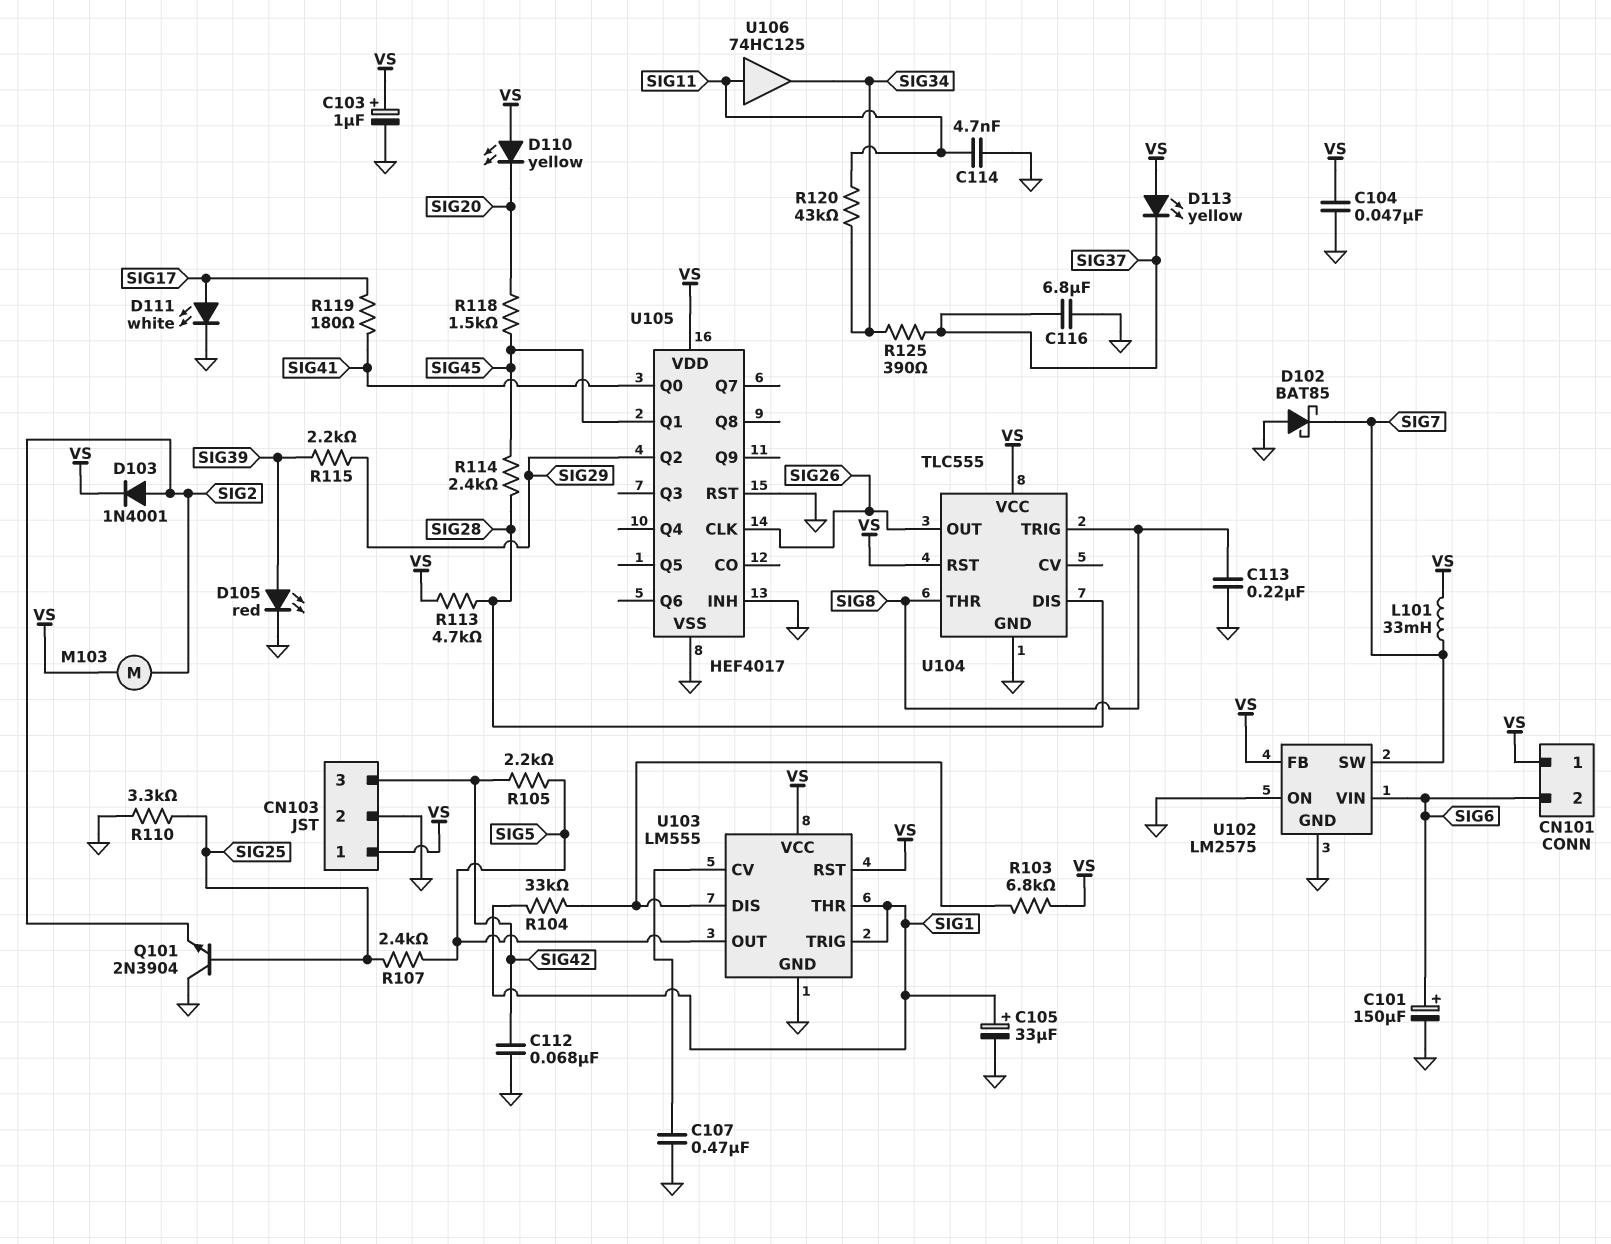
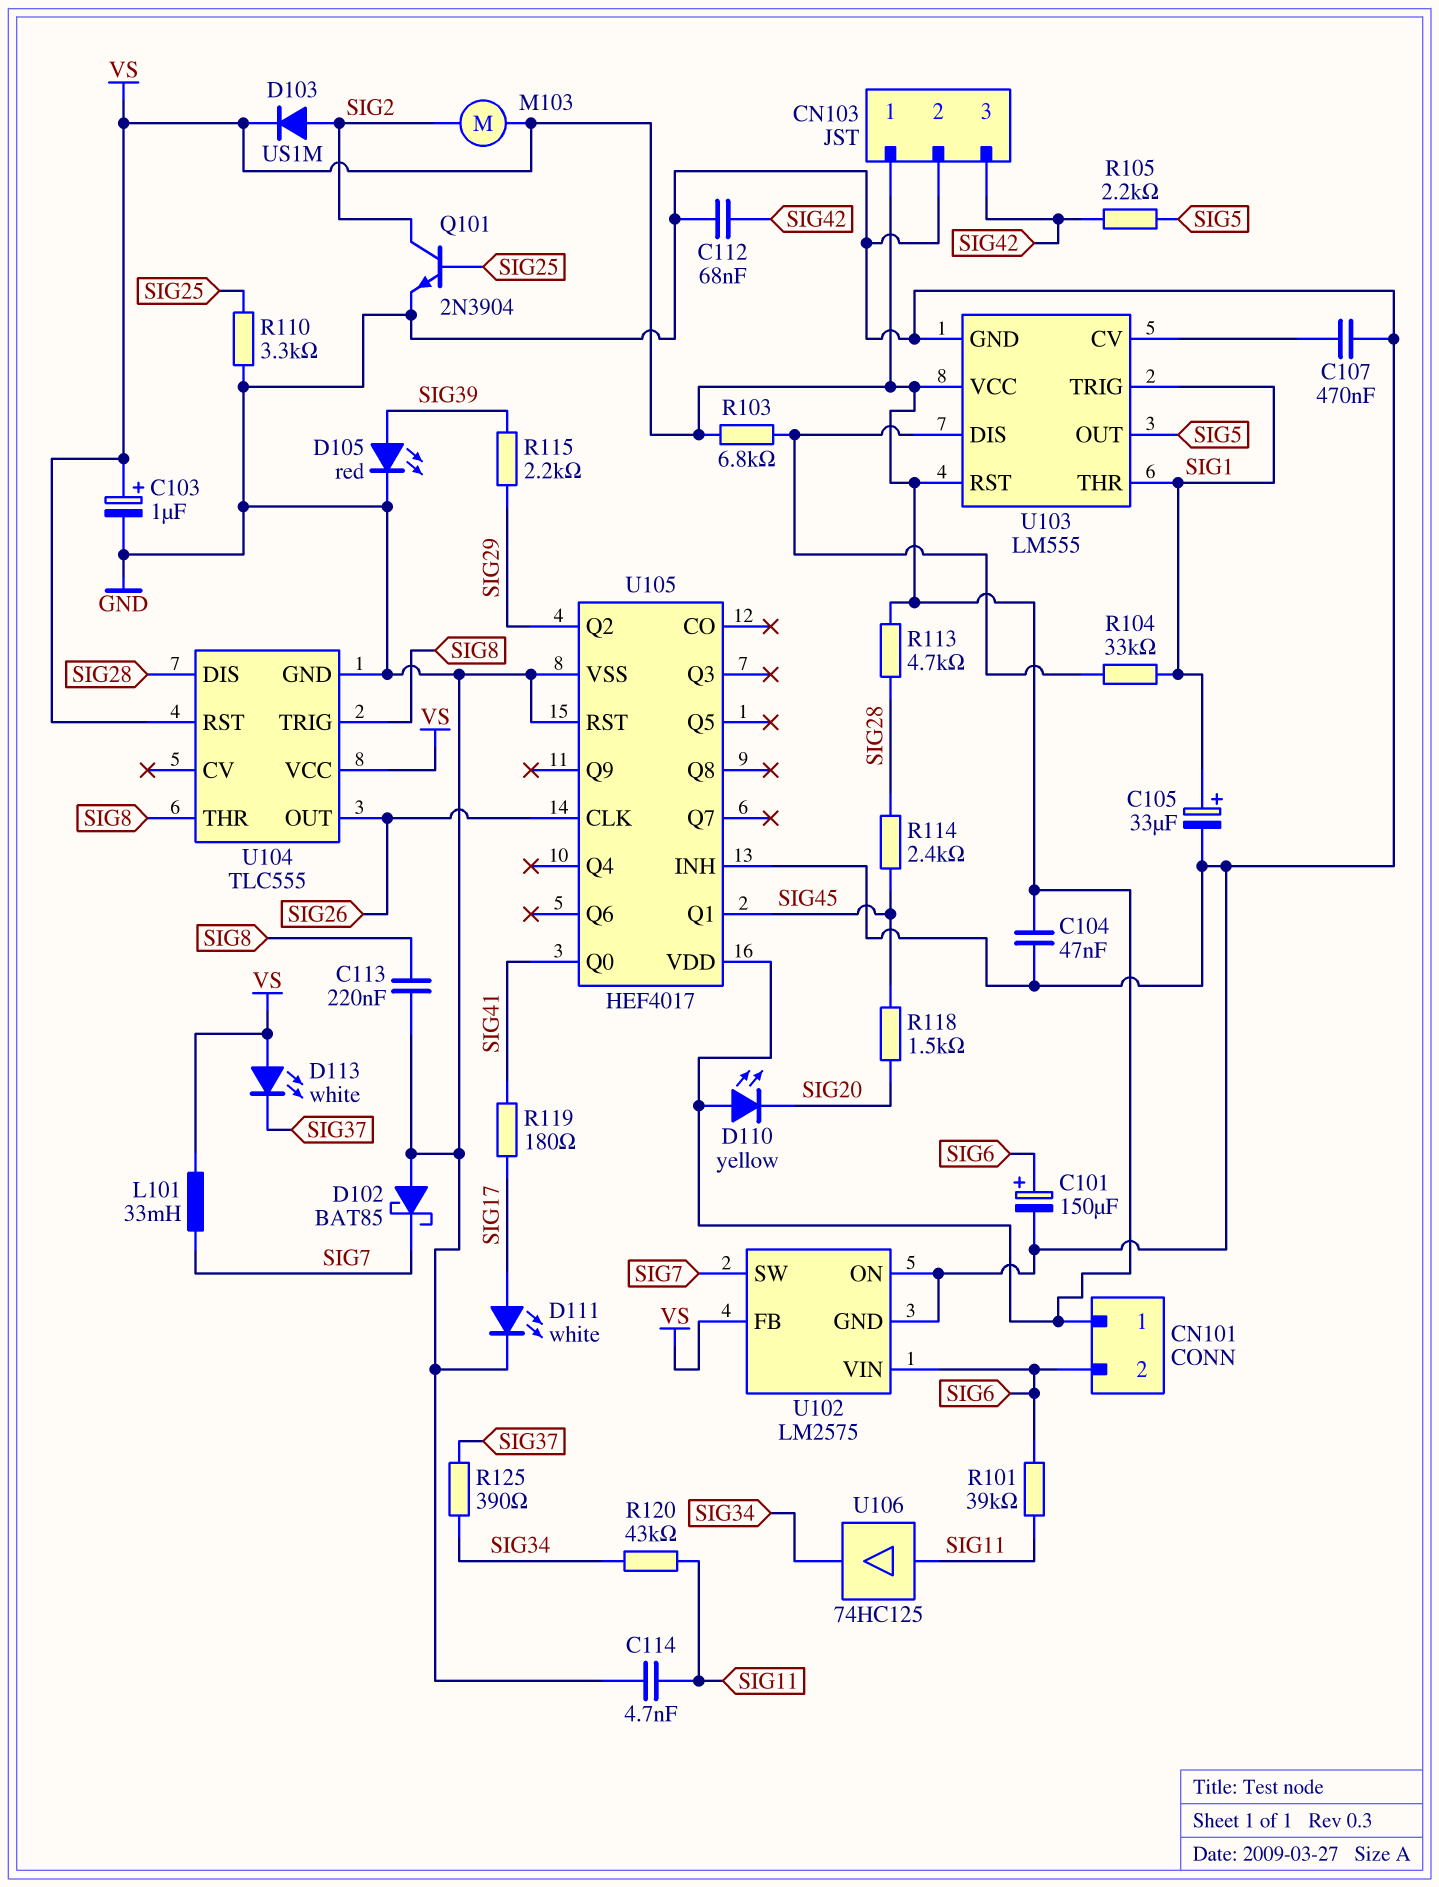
C116: 6.8uF (GND, SIG37) -> none
D103: diode 1N4001 (A SIG2, K VS) -> diode US1M (A SIG2, K VS)
D113: LED yellow (A VS, K SIG37) -> LED white (A VS, K SIG37)
Q101: NPN 2N3904 (B SIG25, C GND, E SIG2) -> NPN 2N3904 (B SIG25, C SIG2, E GND)
R101: none -> 39k (SIG6, SIG11)
R107: 2.4k (SIG5, SIG25) -> none

